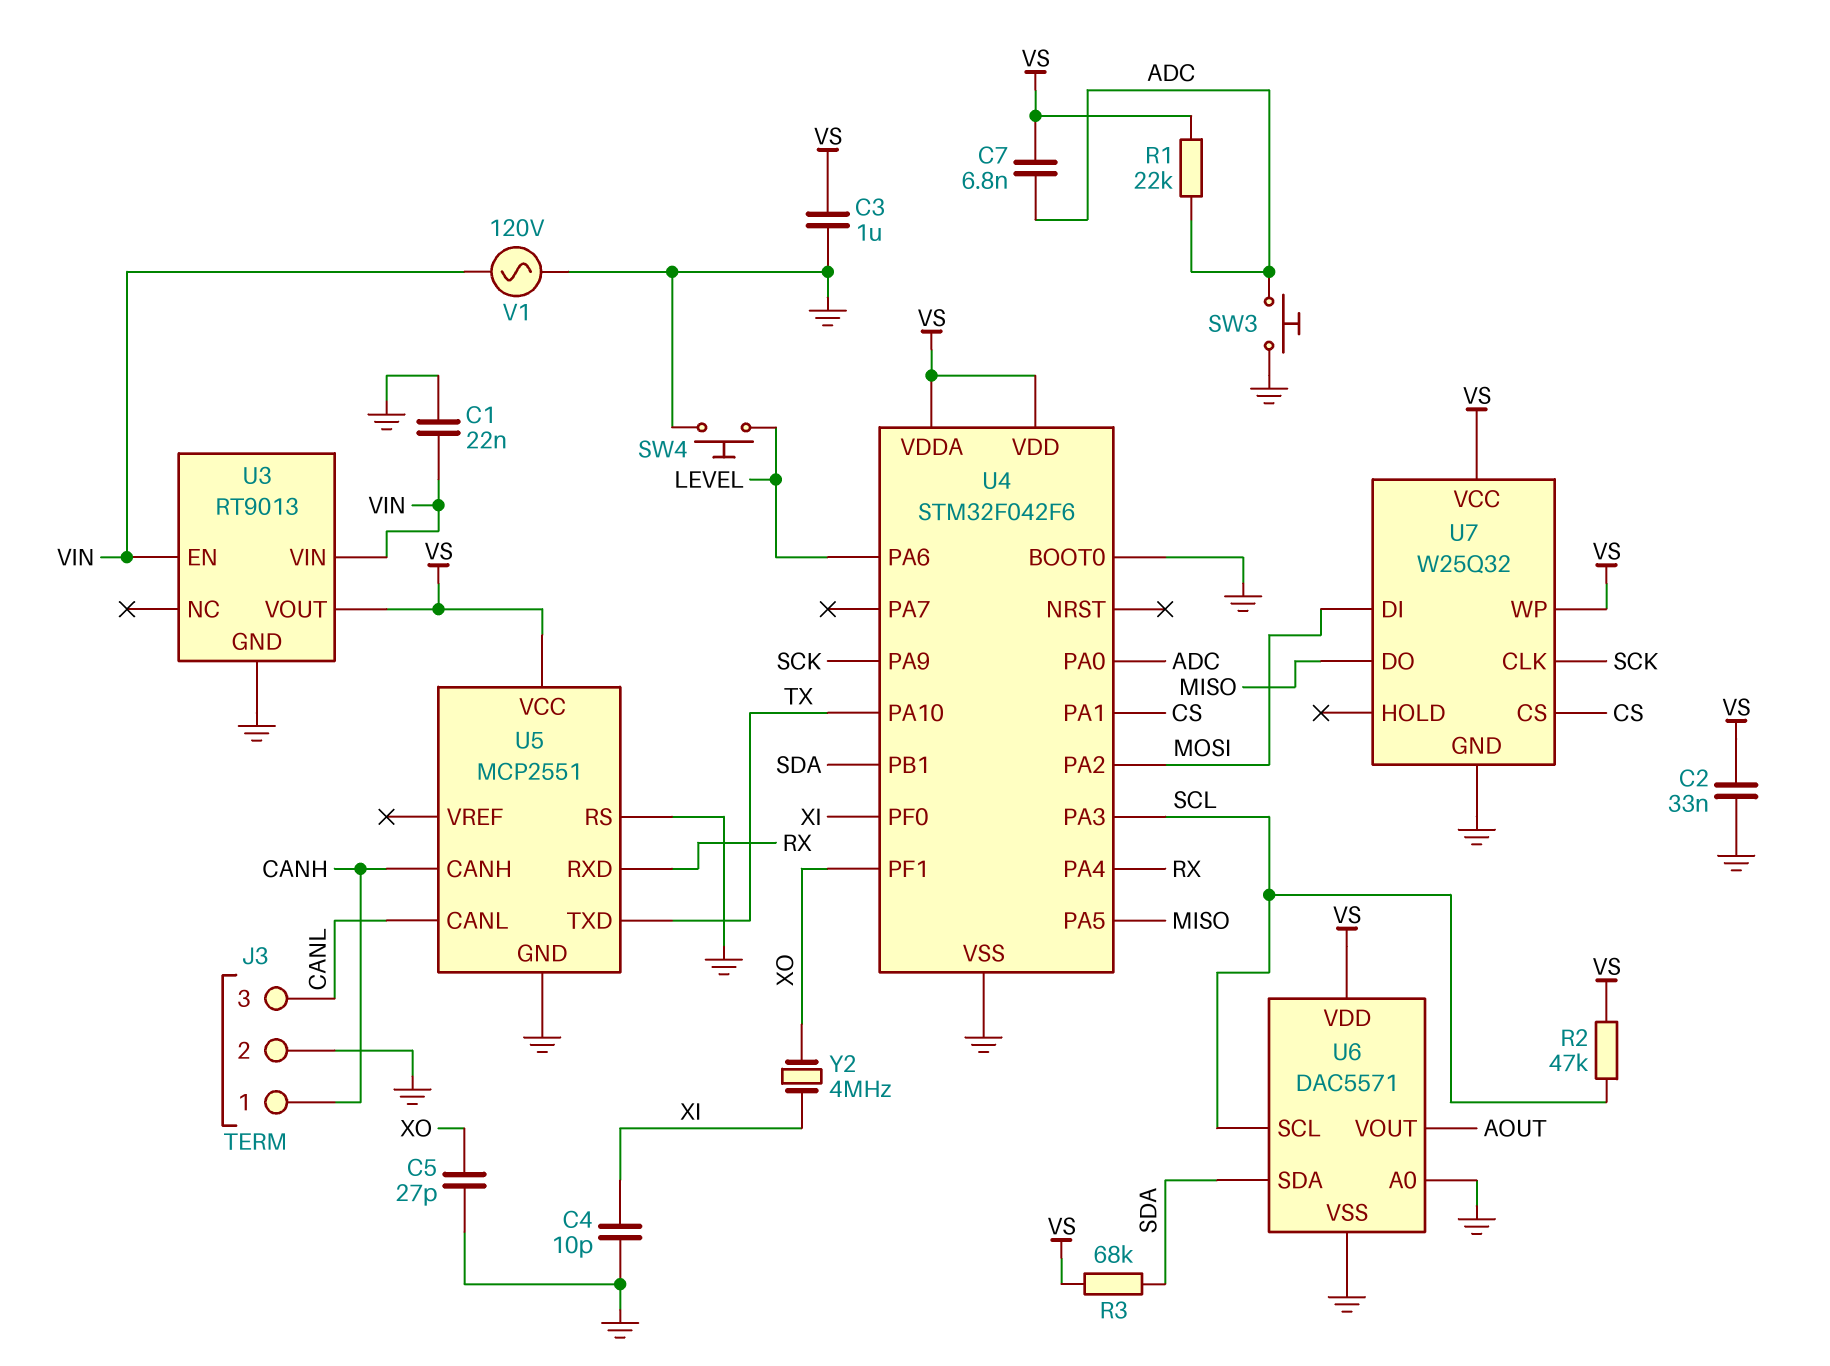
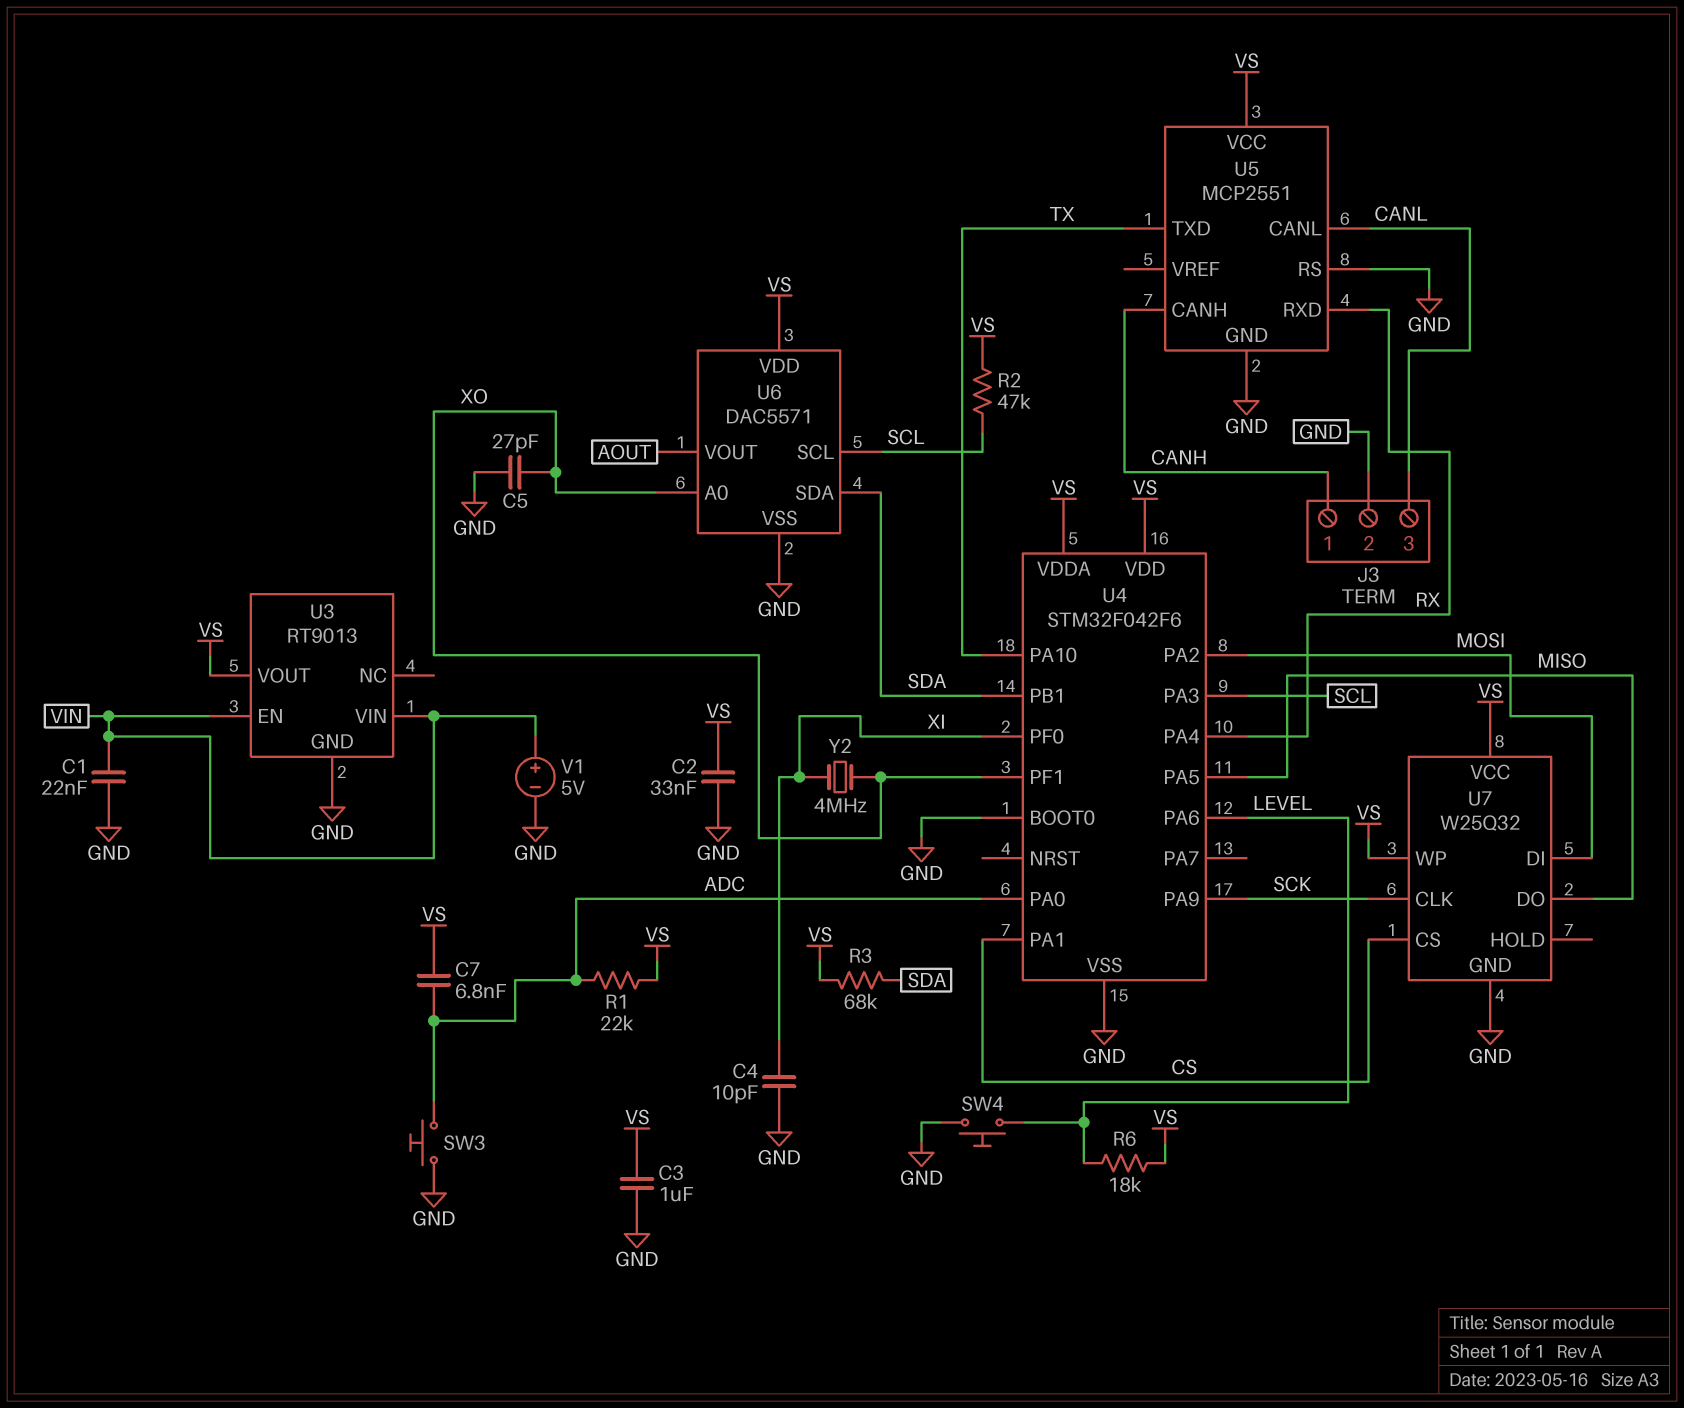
R6: none -> 18k (LEVEL, VS)
U6 pin A0: GND -> XO
V1: AC 120V (GND, VIN) -> 5V (plus VIN, minus GND)

